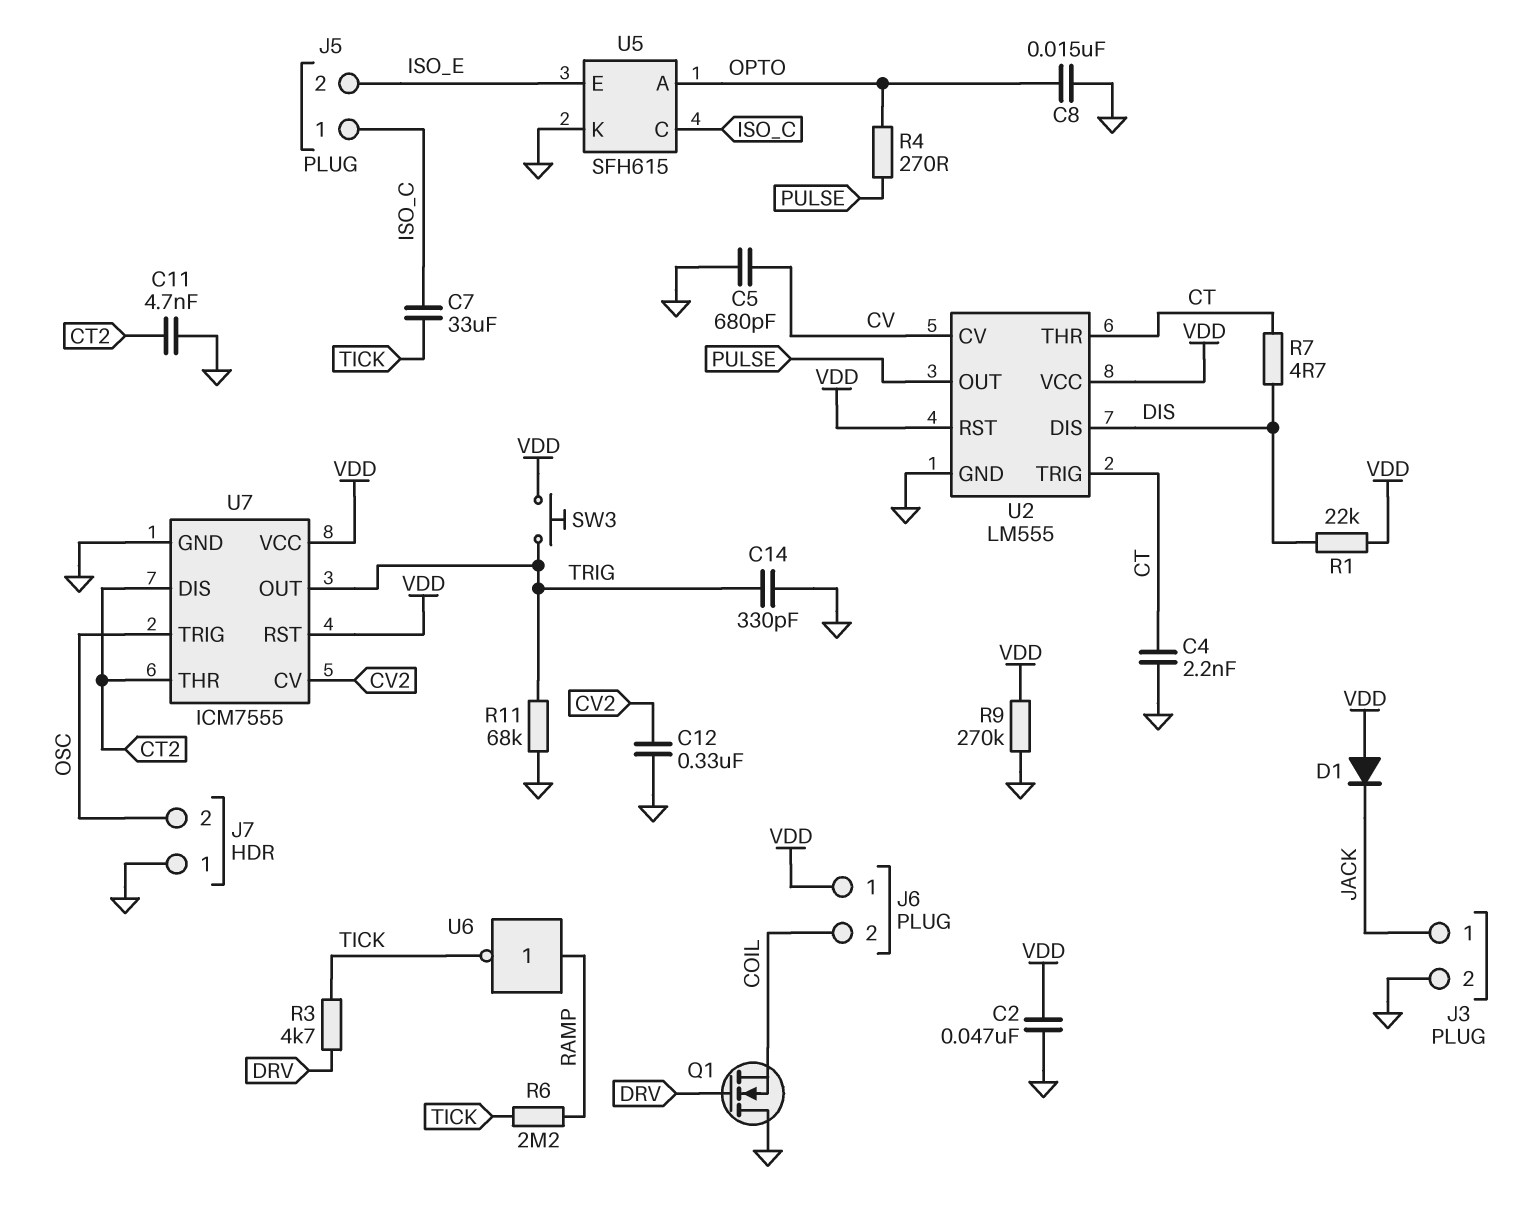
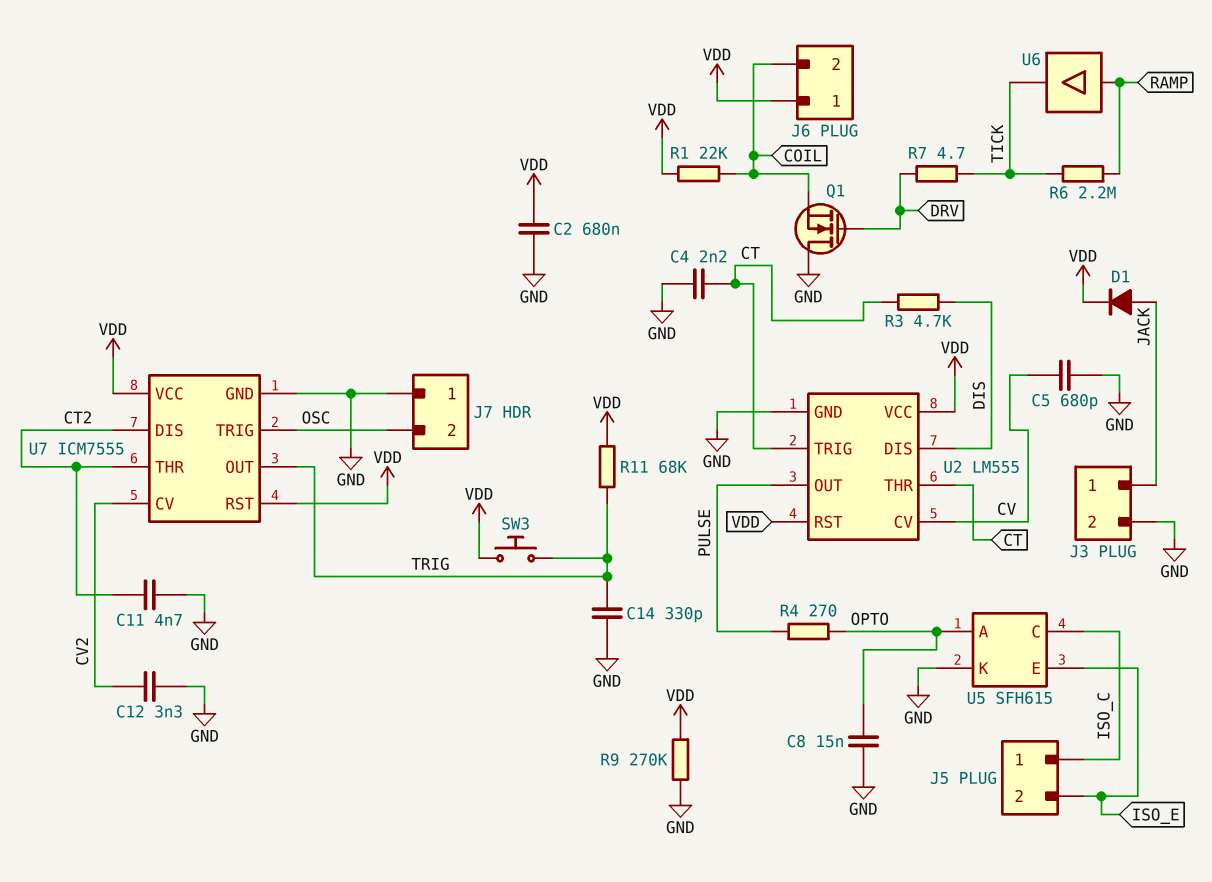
C2: 47nF (GND, VDD) -> 680nF (GND, VDD)
C7: 33uF (ISO_C, TICK) -> none
C12: 330nF (CV2, GND) -> 3.3nF (CV2, GND)
D1: diode (A VDD, K JACK) -> diode (A JACK, K VDD)
R1: 22k (DIS, VDD) -> 22k (COIL, VDD)
R3: 4.7k (DRV, TICK) -> 4.7k (CT, DIS)
R7: 4.7 (CT, DIS) -> 4.7 (DRV, TICK)
R11: 68k (GND, TRIG) -> 68k (TRIG, VDD)
U6: NOT (in RAMP, out TICK) -> buffer (in RAMP, out TICK)

